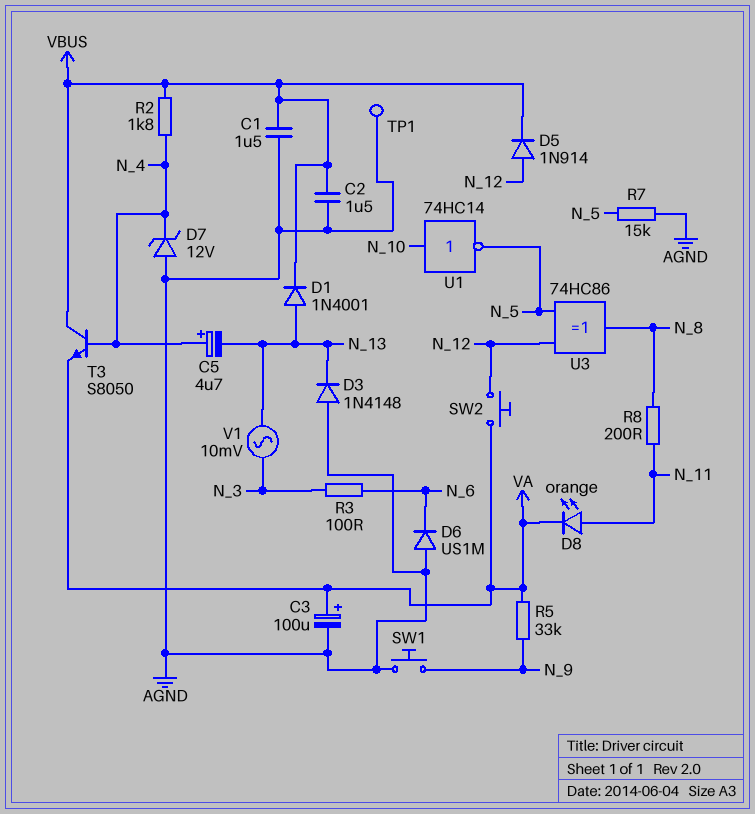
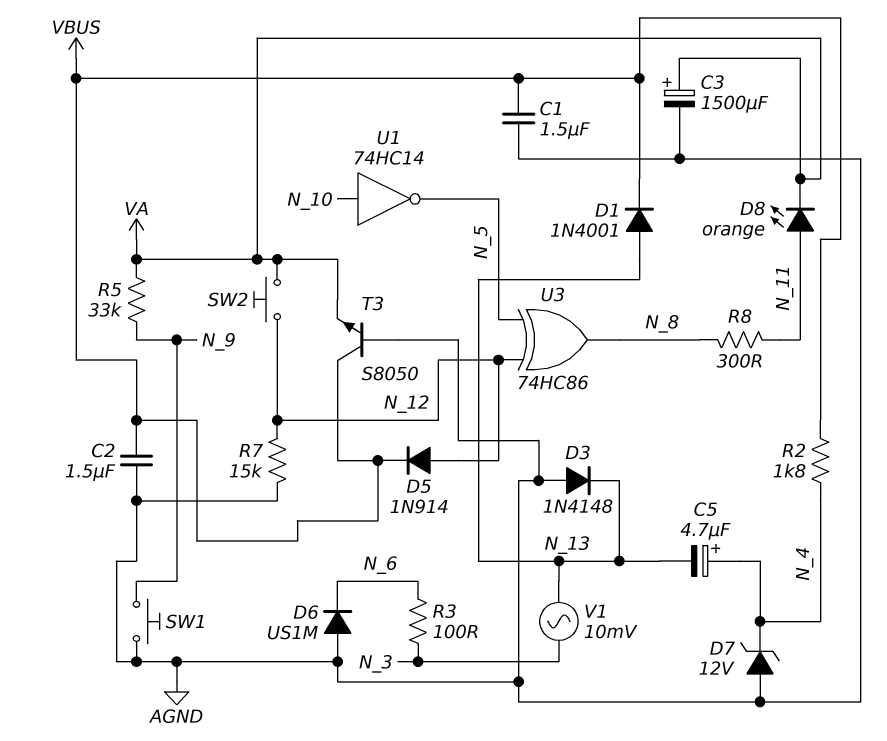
C3: 100uF (plus VA, minus AGND) -> 1500uF (plus VA, minus AGND)
R7: 15k (AGND, N_5) -> 15k (AGND, N_12)
R8: 200 (N_8, N_11) -> 300 (N_8, N_11)
T3: NPN S8050 (B N_4, C VBUS, E VA) -> NPN S8050 (B AGND, C VBUS, E VA)
TP1: test point (AGND) -> none

